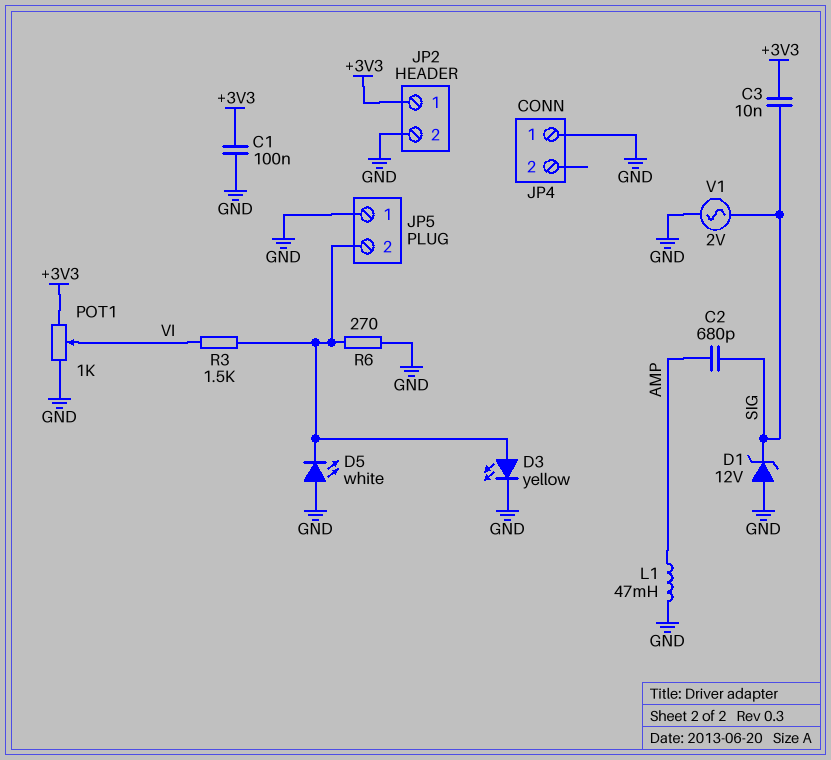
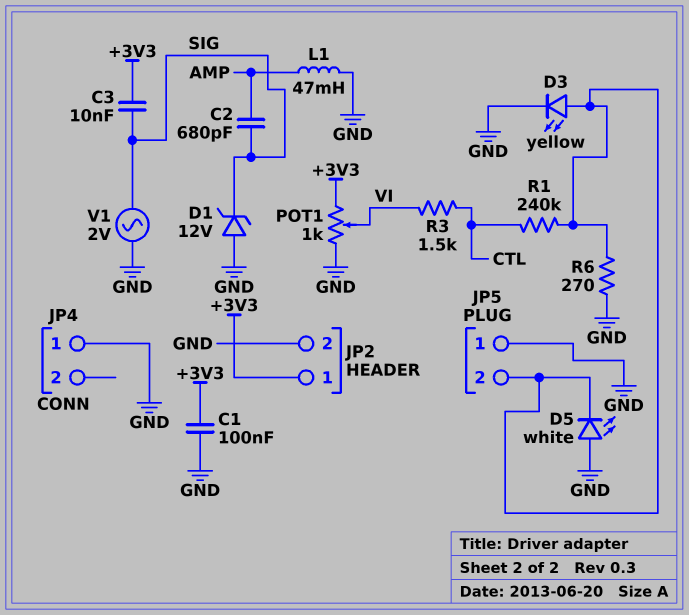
R1: none -> 240k (CTL, JP5/2)
R3: 1.5k (JP5/2, VI) -> 1.5k (CTL, VI)

